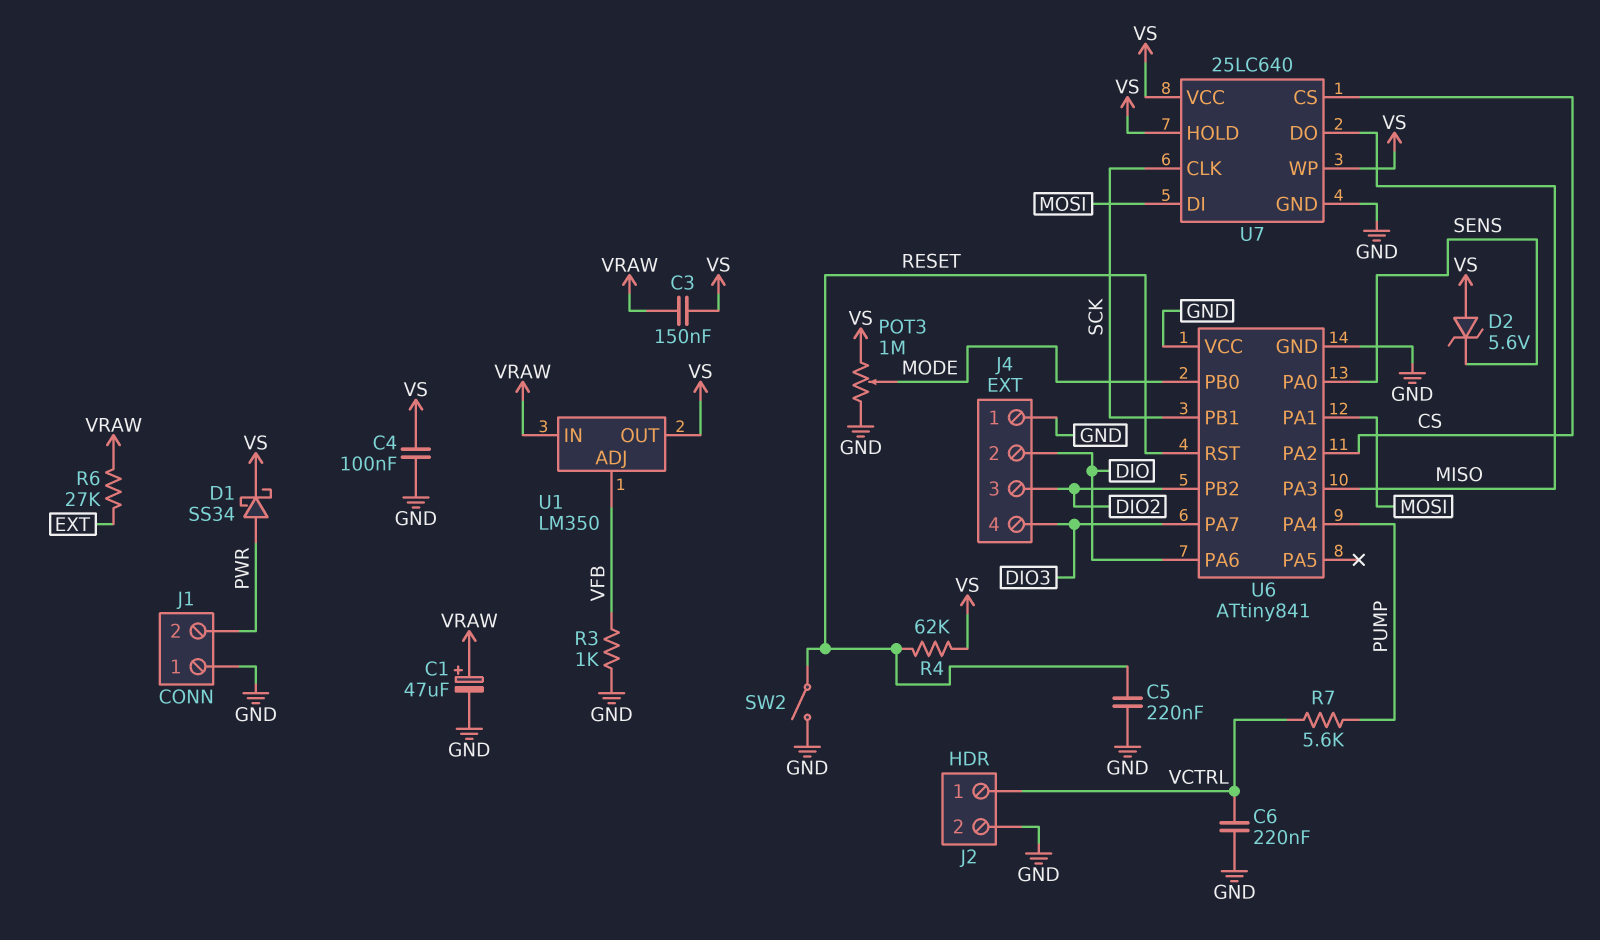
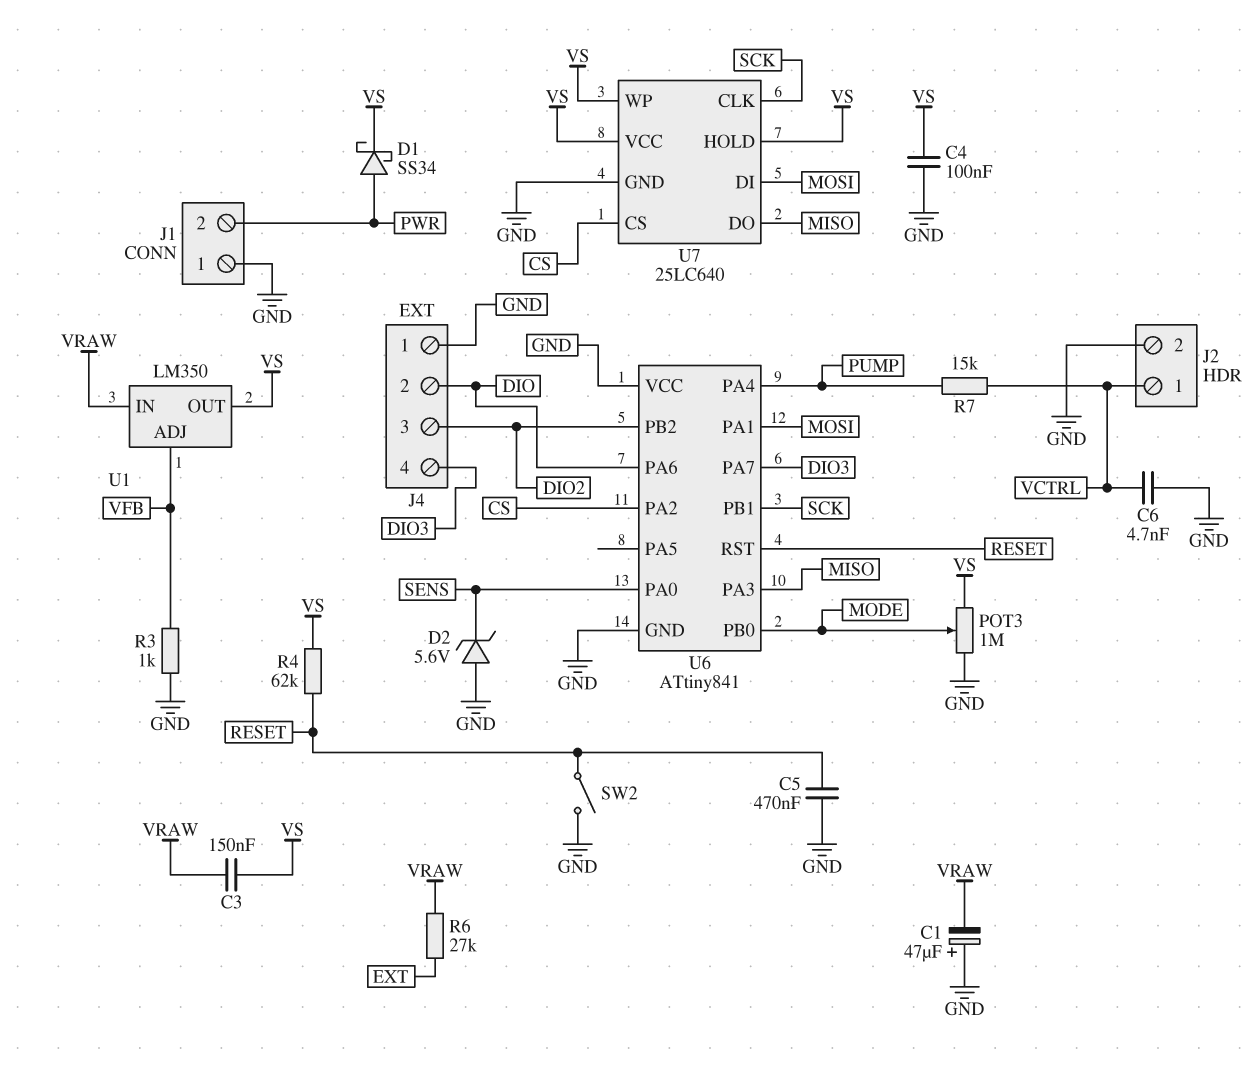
C1: 47uF (plus VRAW, minus GND) -> 47uF (plus GND, minus VRAW)
C5: 220nF (GND, RESET) -> 470nF (GND, RESET)
C6: 220nF (GND, VCTRL) -> 4.7nF (GND, VCTRL)
D2: zener 5.6V (A VS, K SENS) -> zener 5.6V (A GND, K SENS)
R7: 5.6k (PUMP, VCTRL) -> 15k (PUMP, VCTRL)

